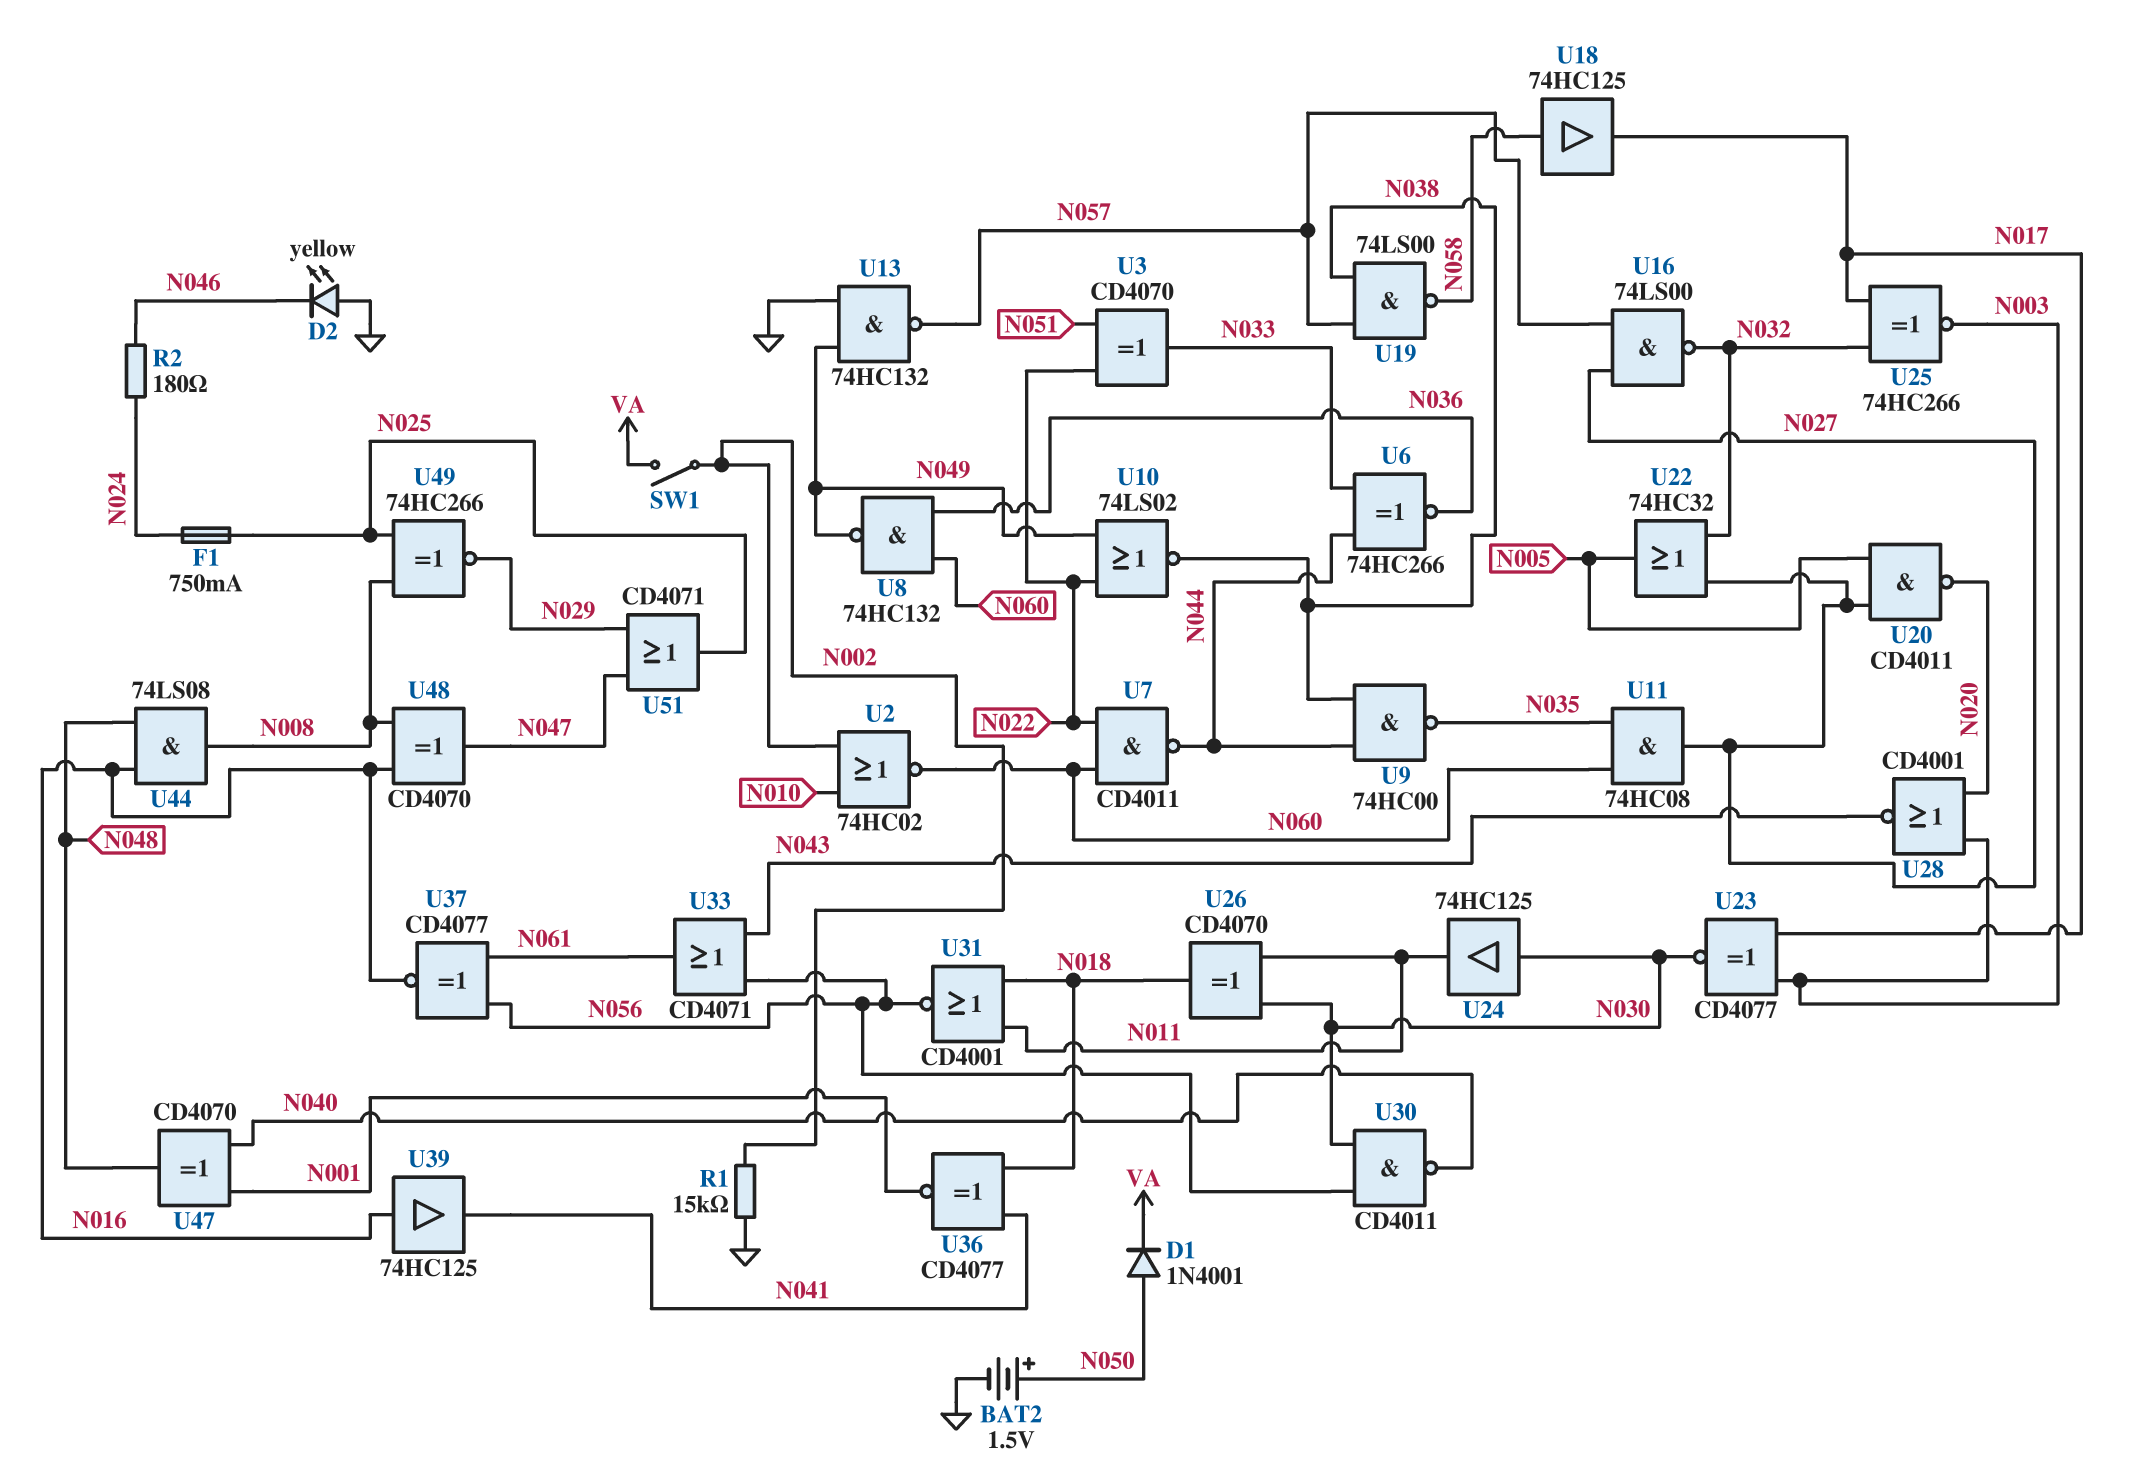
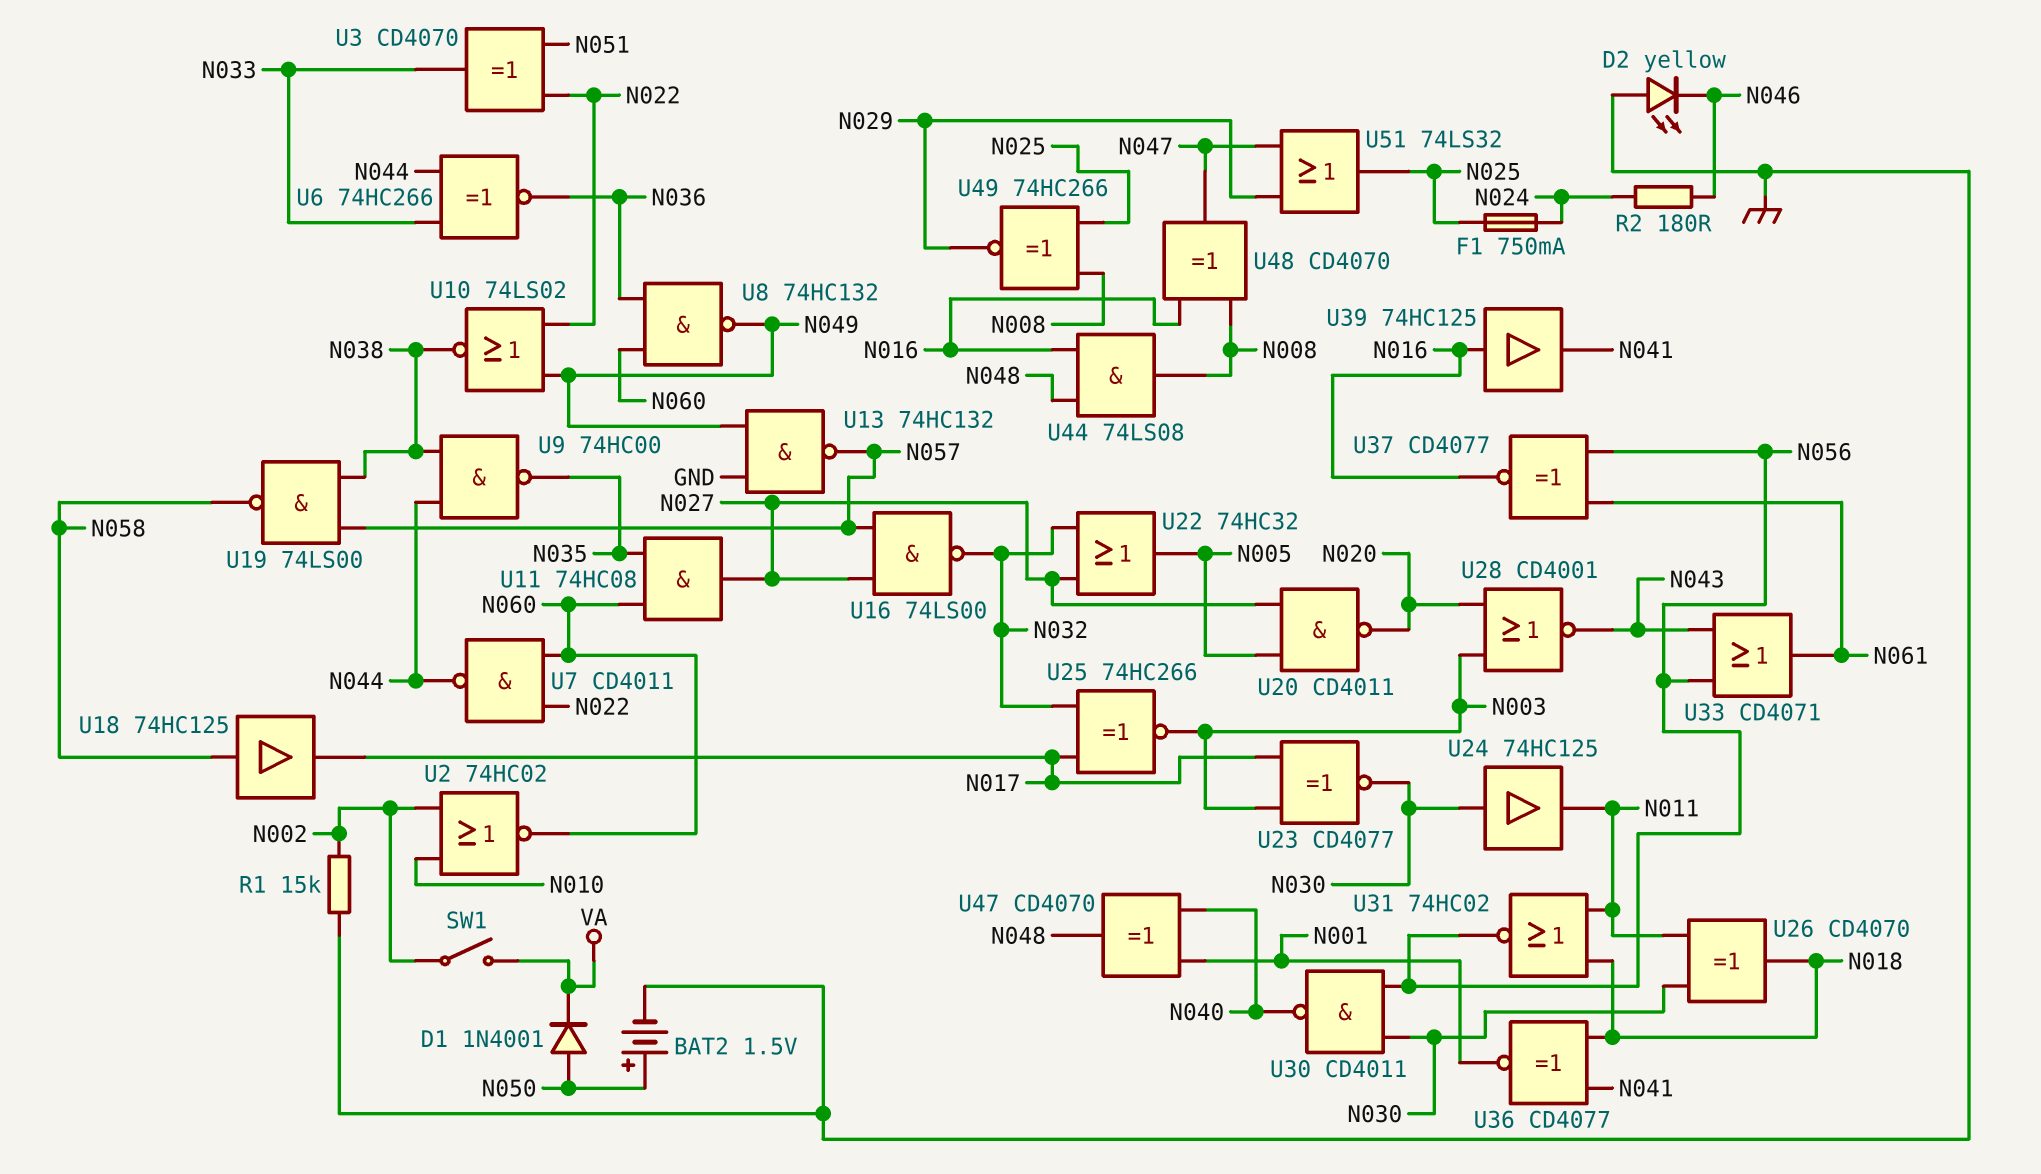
U31: NOR CD4001 (in N011, in N018, out N056) -> NOR 74HC02 (in N011, in N018, out N056)
U51: OR CD4071 (in N029, in N047, out N025) -> OR 74LS32 (in N029, in N047, out N025)

